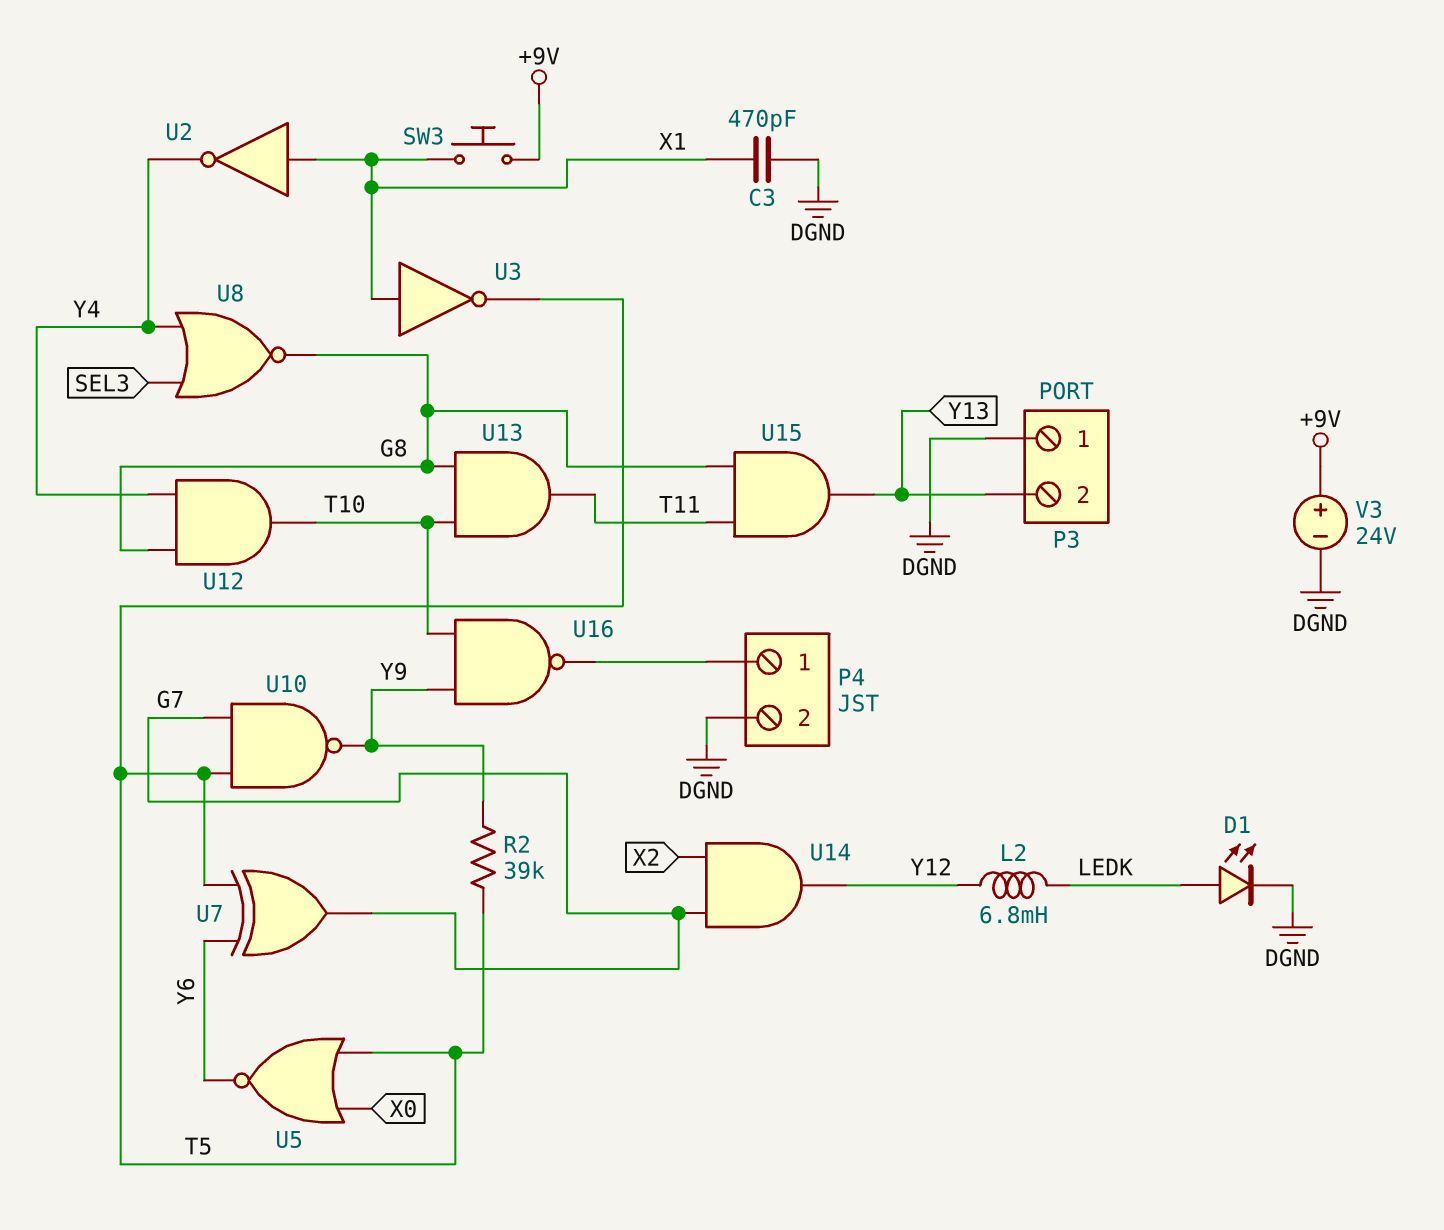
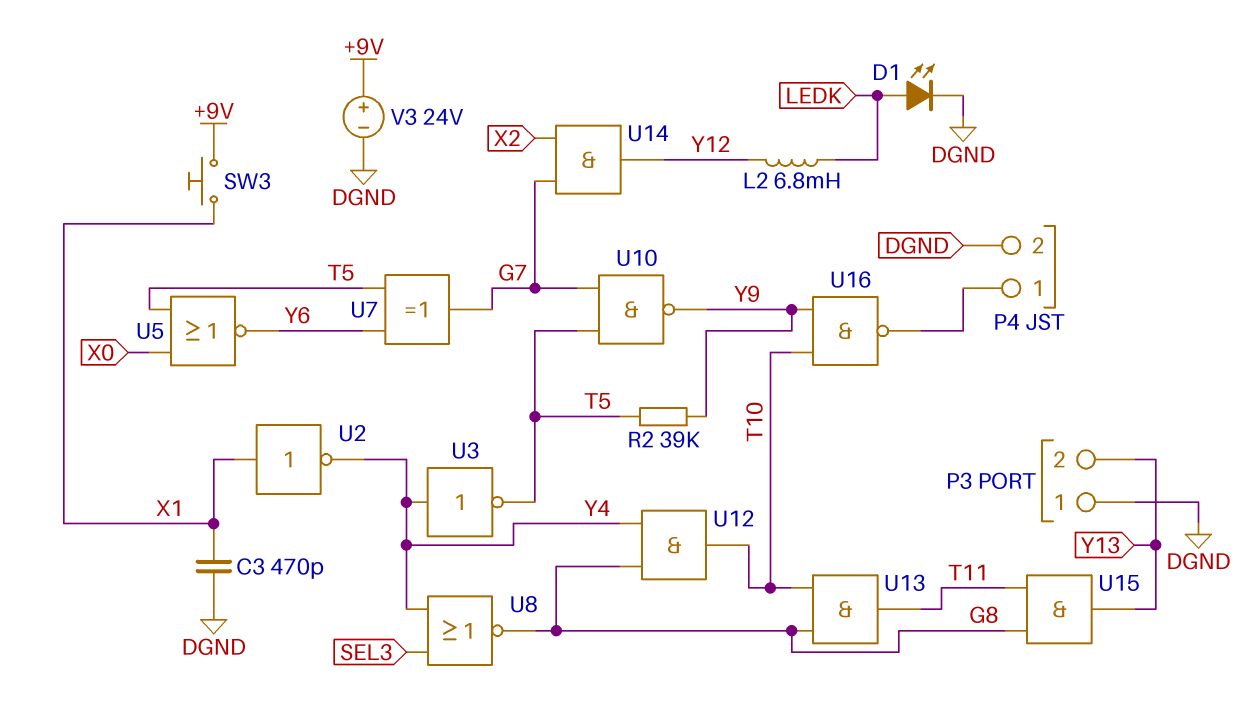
U3: NOT (in X1, out T5) -> NOT (in Y4, out T5)

